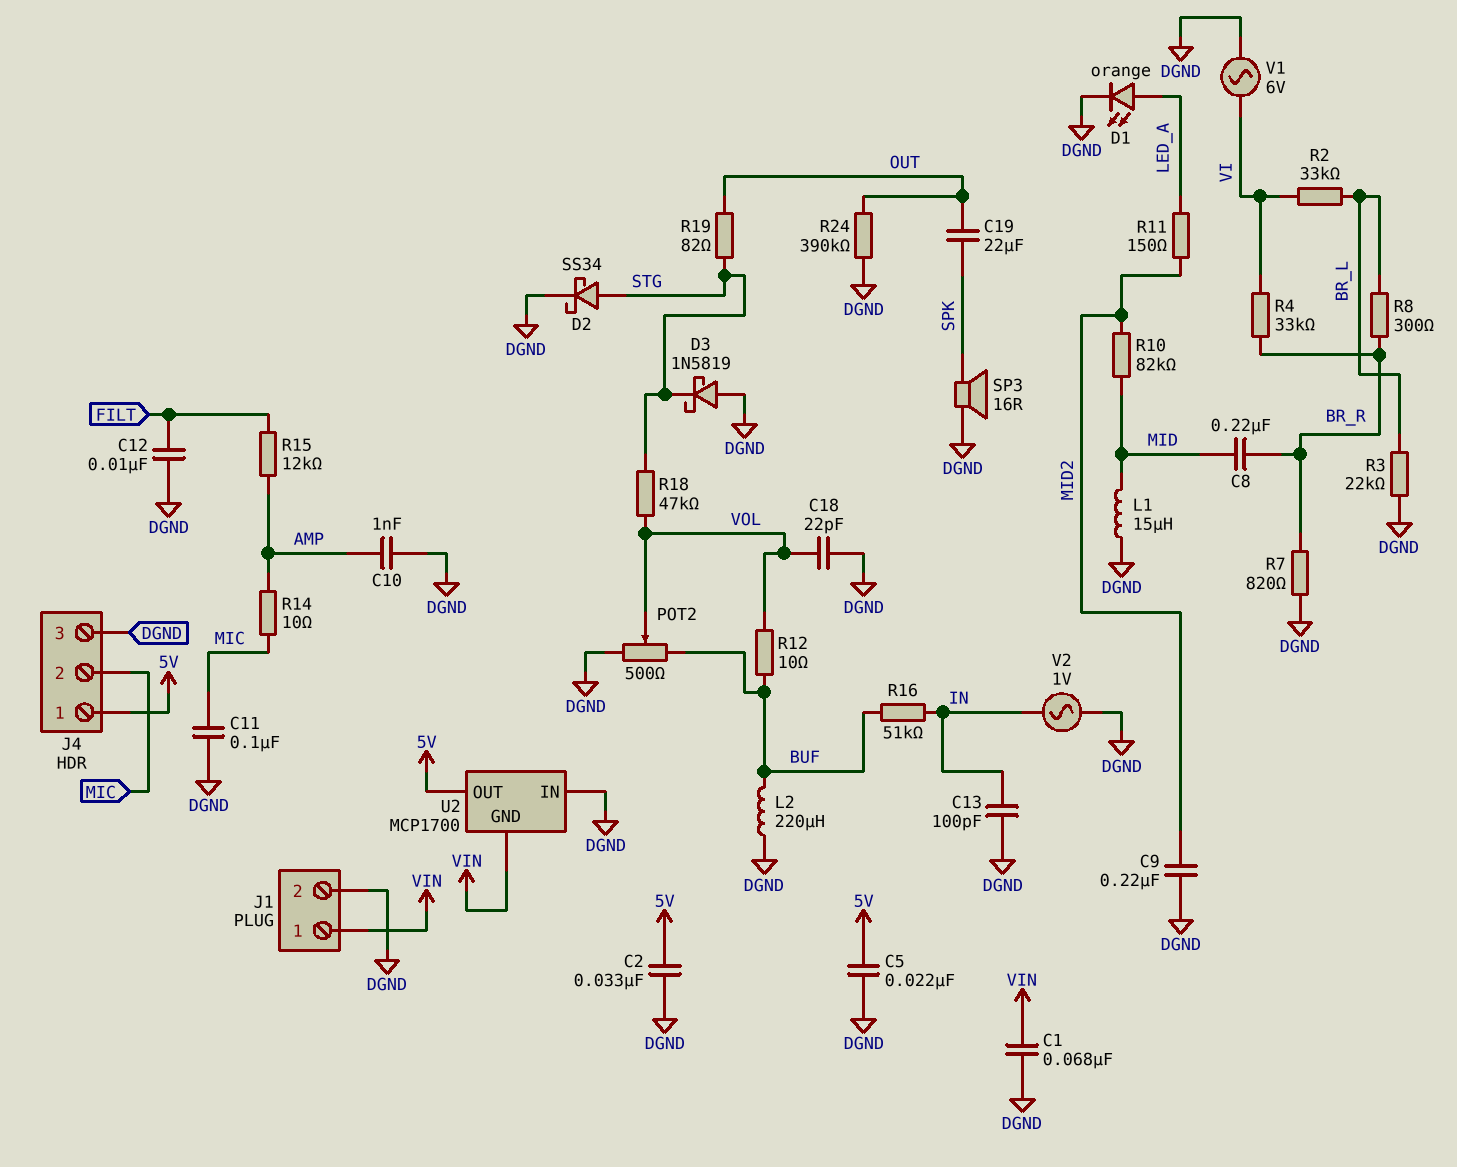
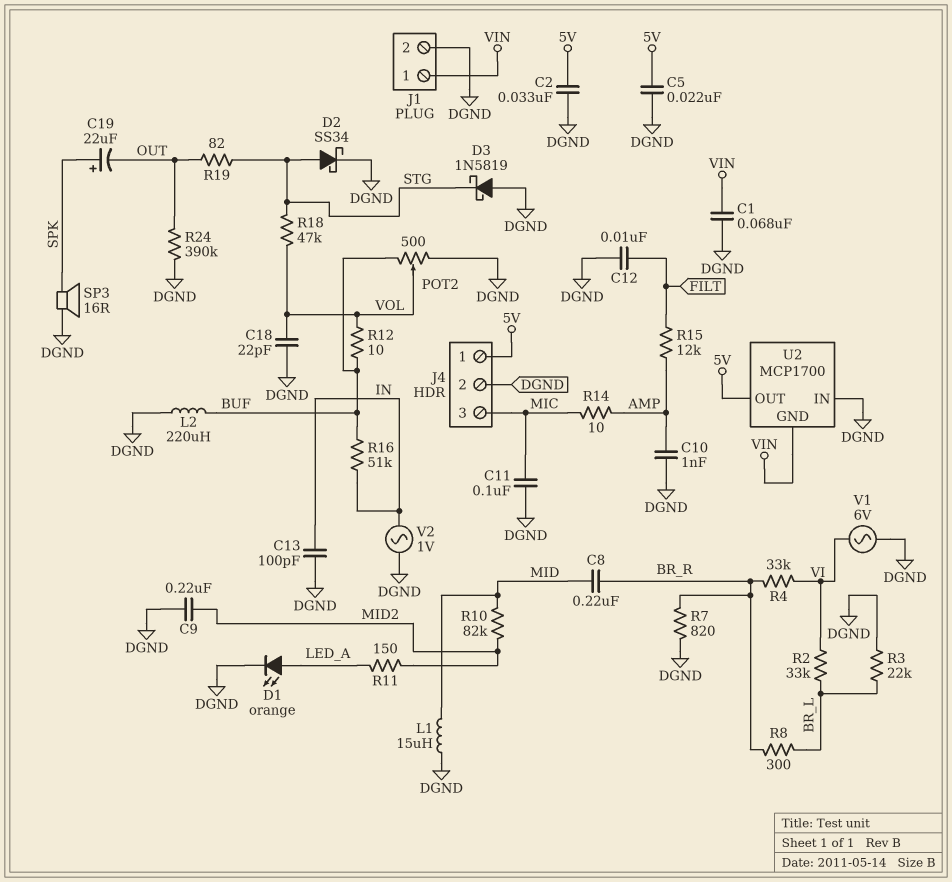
C19: 22uF (OUT, SPK) -> 22uF (plus SPK, minus OUT)
J4 pin 2: MIC -> DGND
J4 pin 3: DGND -> MIC

